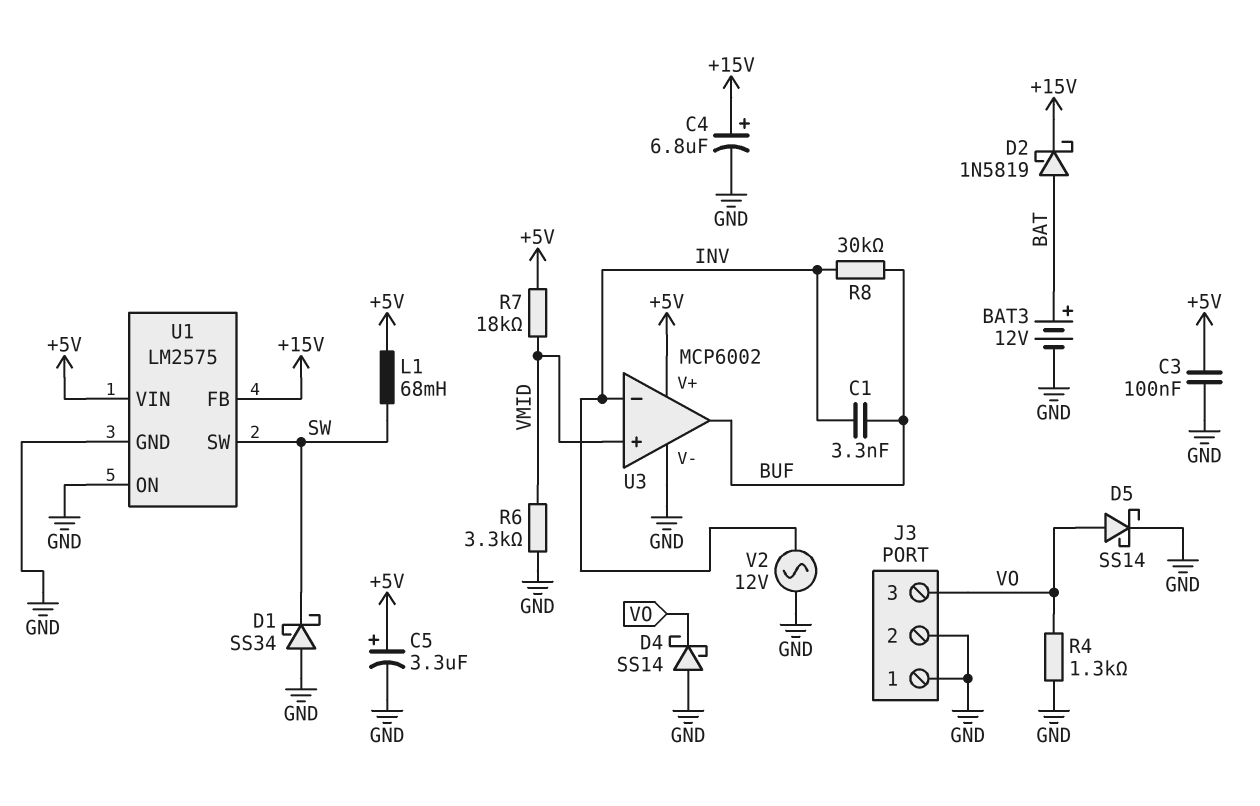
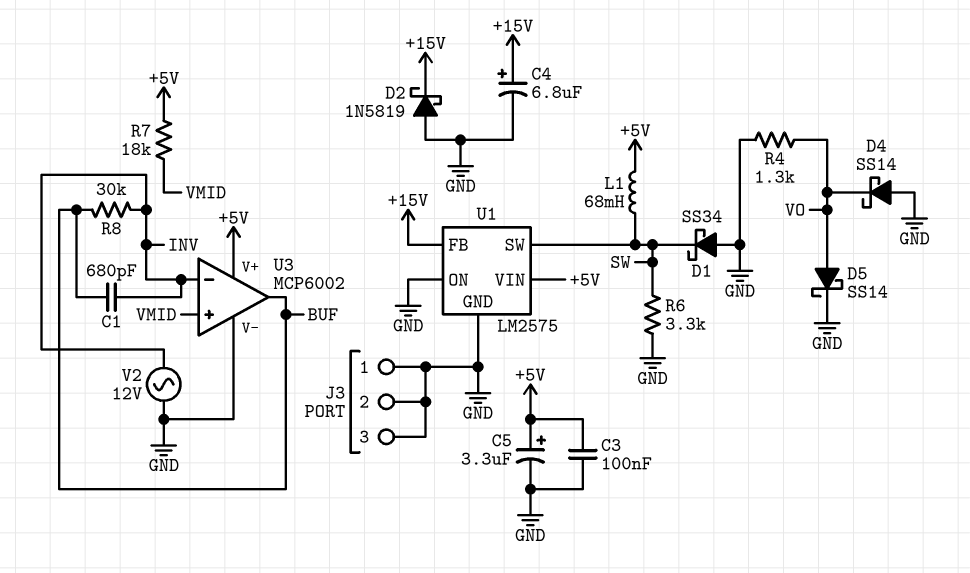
BAT3: 12V (plus BAT, minus GND) -> none
C1: 3.3nF (BUF, INV) -> 680pF (BUF, INV)
D2: schottky 1N5819 (A BAT, K +15V) -> schottky 1N5819 (A GND, K +15V)
J3 pin 3: VO -> GND
R6: 3.3k (GND, VMID) -> 3.3k (GND, SW)

